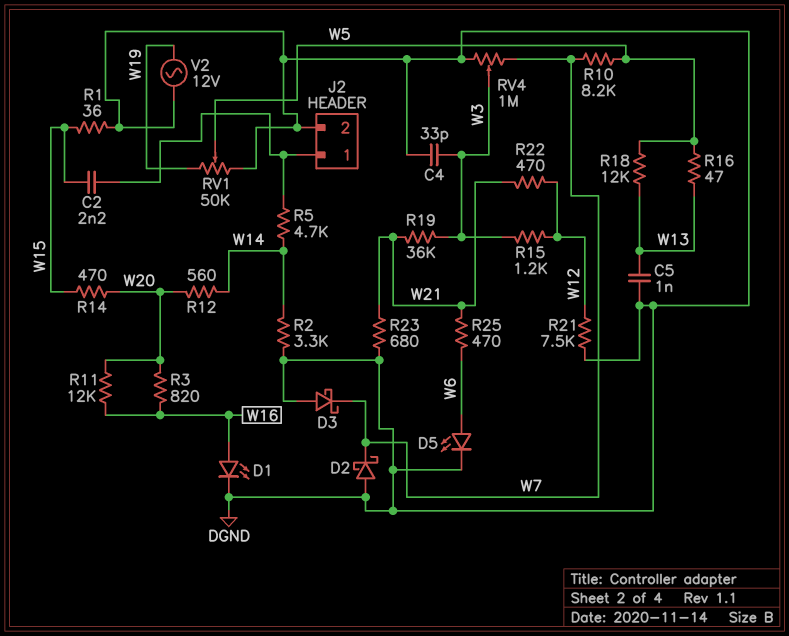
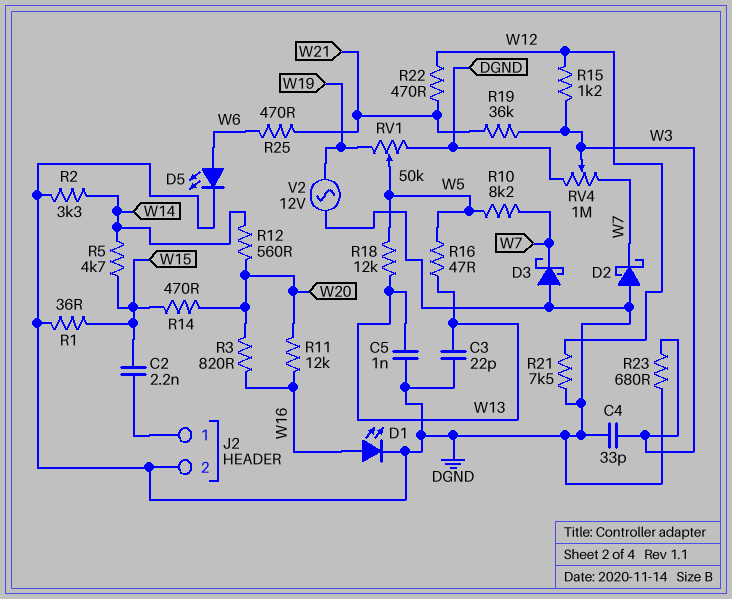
C3: none -> 22pF (DGND, W13)
R5: 4.7k (J2/1, W14) -> 4.7k (W14, W15)
R23: 680 (DGND, W21) -> 680 (DGND, W3)

